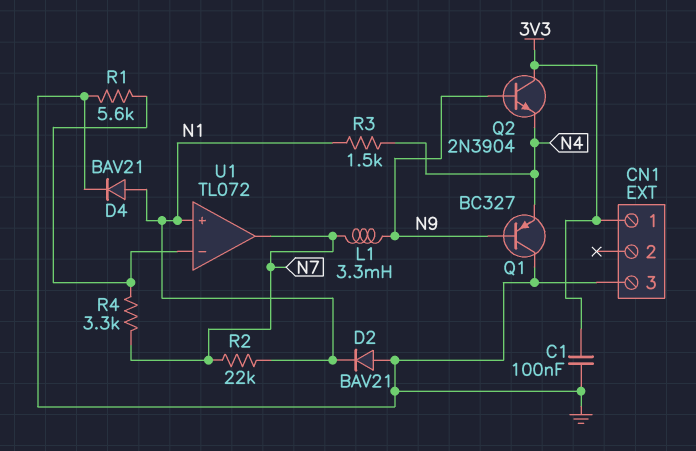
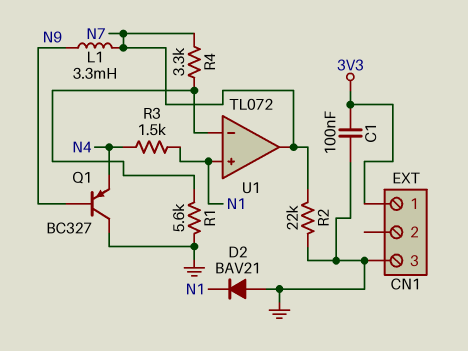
D4: diode BAV21 (A N1, K GND) -> none
Q2: NPN 2N3904 (B N9, C 3V3, E N4) -> none
R2: 22k (N1, N7) -> 22k (GND, N7)

